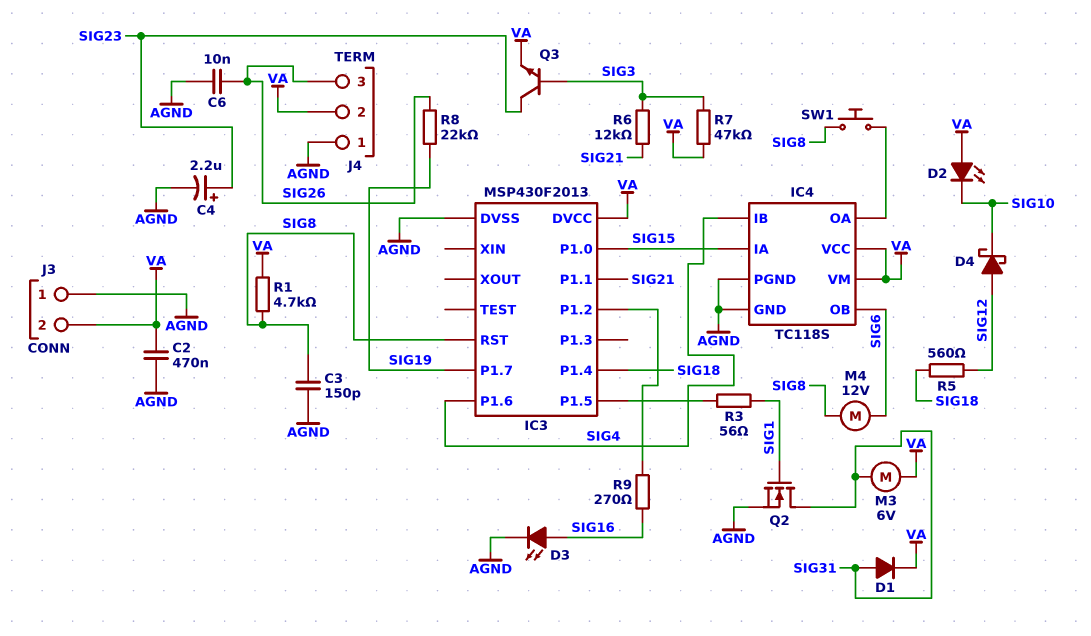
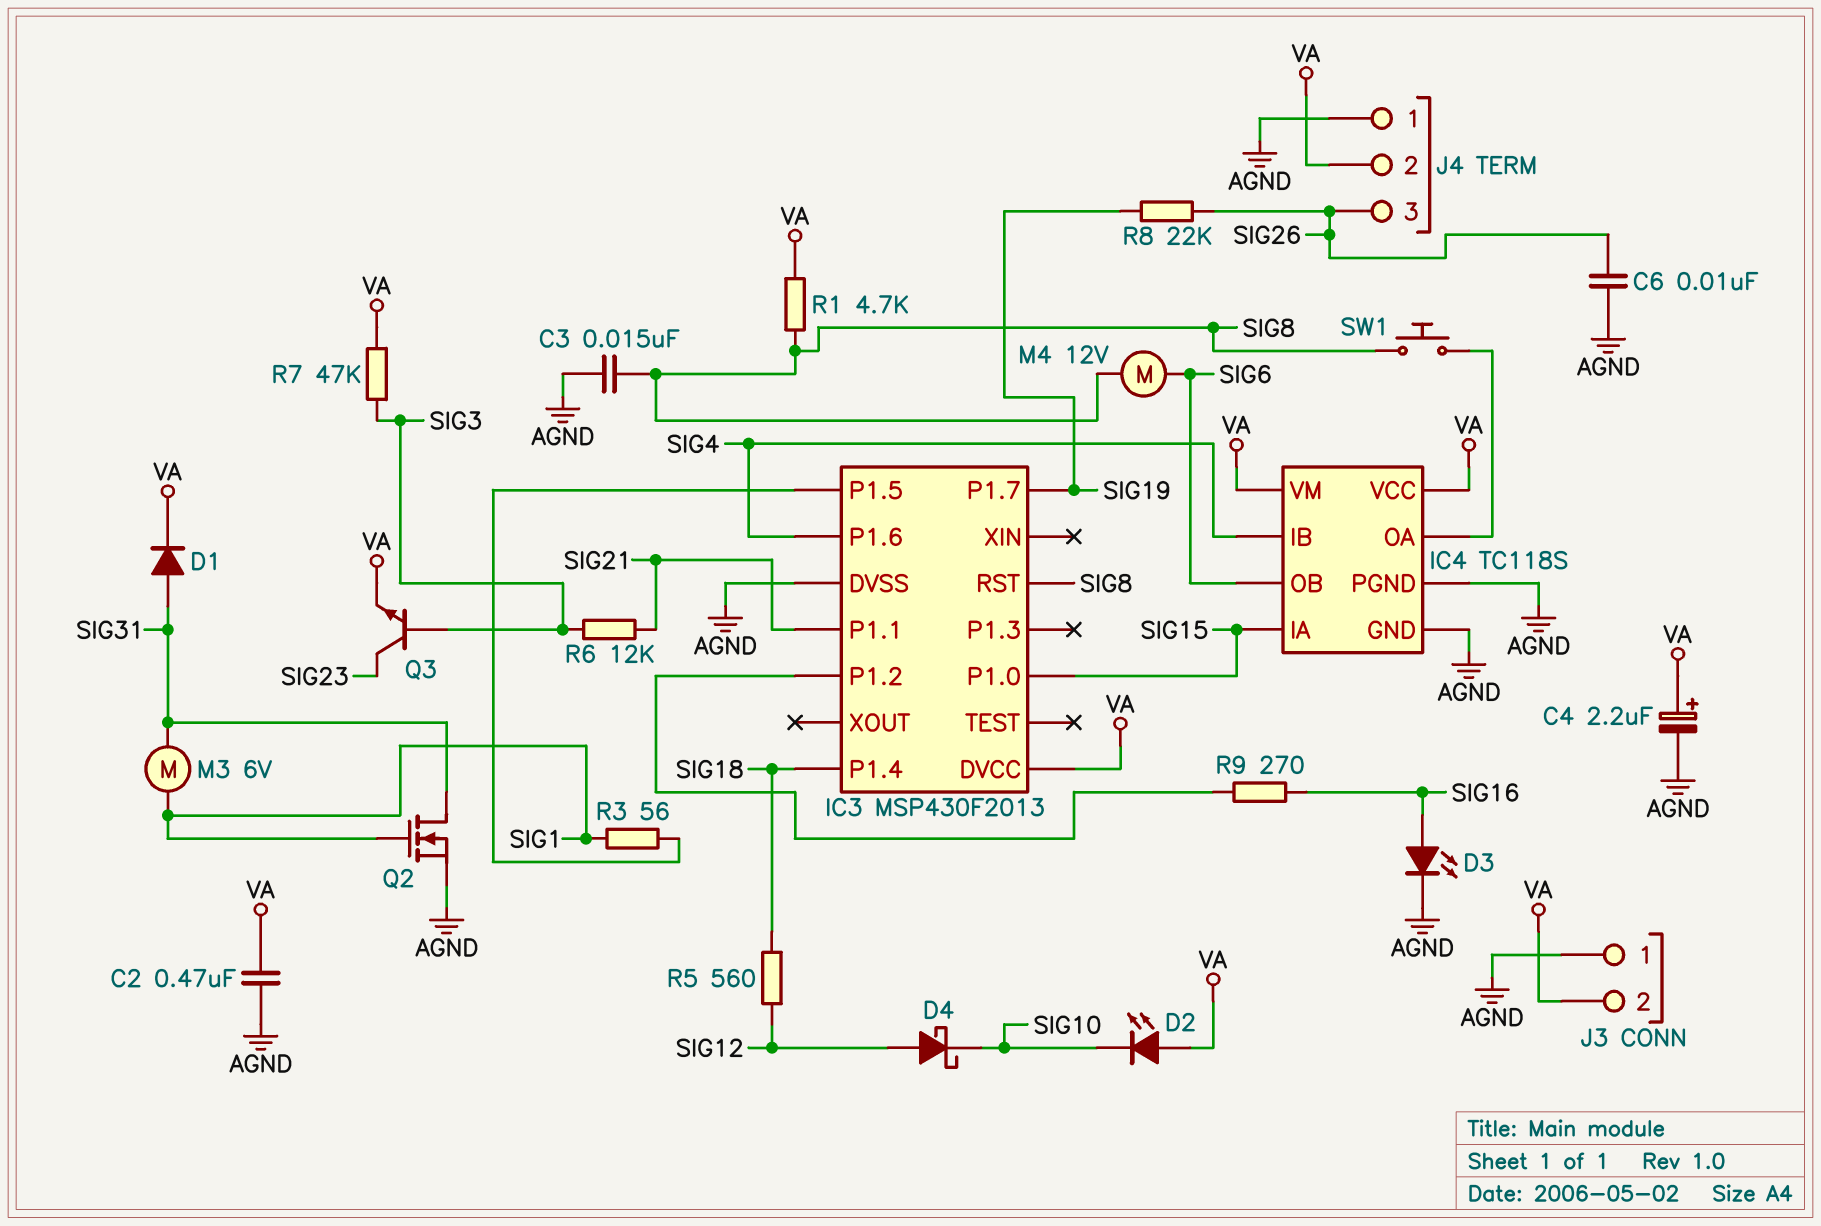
C3: 150pF (AGND, SIG8) -> 15nF (AGND, SIG8)
C4: 2.2uF (plus SIG23, minus AGND) -> 2.2uF (plus VA, minus AGND)
M3: motor 6V (SIG31, VA) -> motor 6V (SIG1, SIG31)

